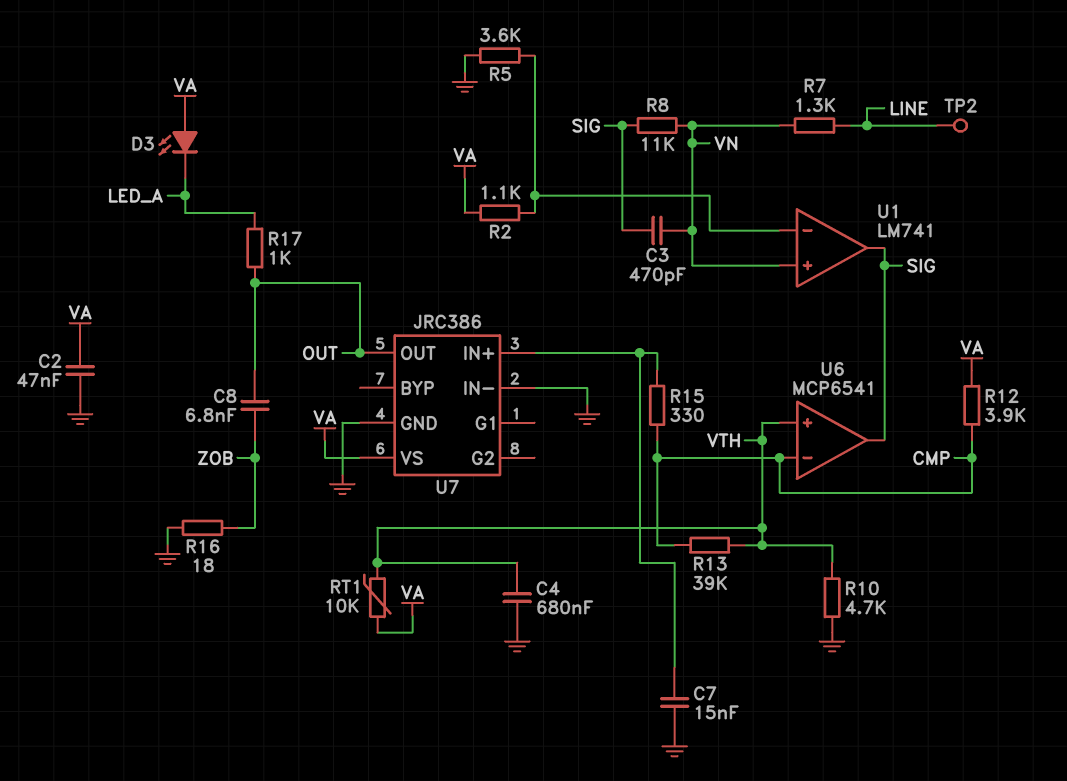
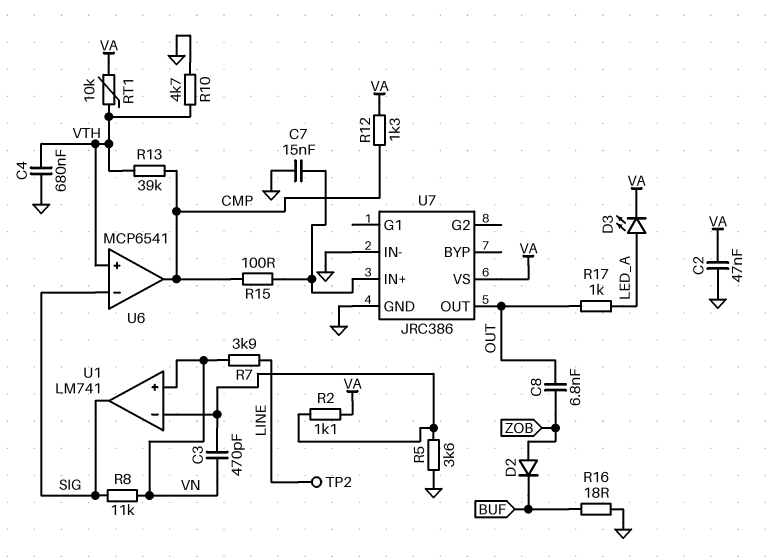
C3: 470pF (SIG, VN) -> 470pF (U1/in-, VN)
D2: none -> diode (A ZOB, K BUF)
D3: LED (A VA, K LED_A) -> LED (A LED_A, K VA)
R7: 1.3k (LINE, VN) -> 3.9k (LINE, VN)
R12: 3.9k (CMP, VA) -> 1.3k (CMP, VA)
R15: 330 (CMP, U7/IN+) -> 100 (CMP, U7/IN+)
R16: 18 (GND, ZOB) -> 18 (BUF, GND)
U6 pin in-: CMP -> SIG
U6 pin out: SIG -> CMP

